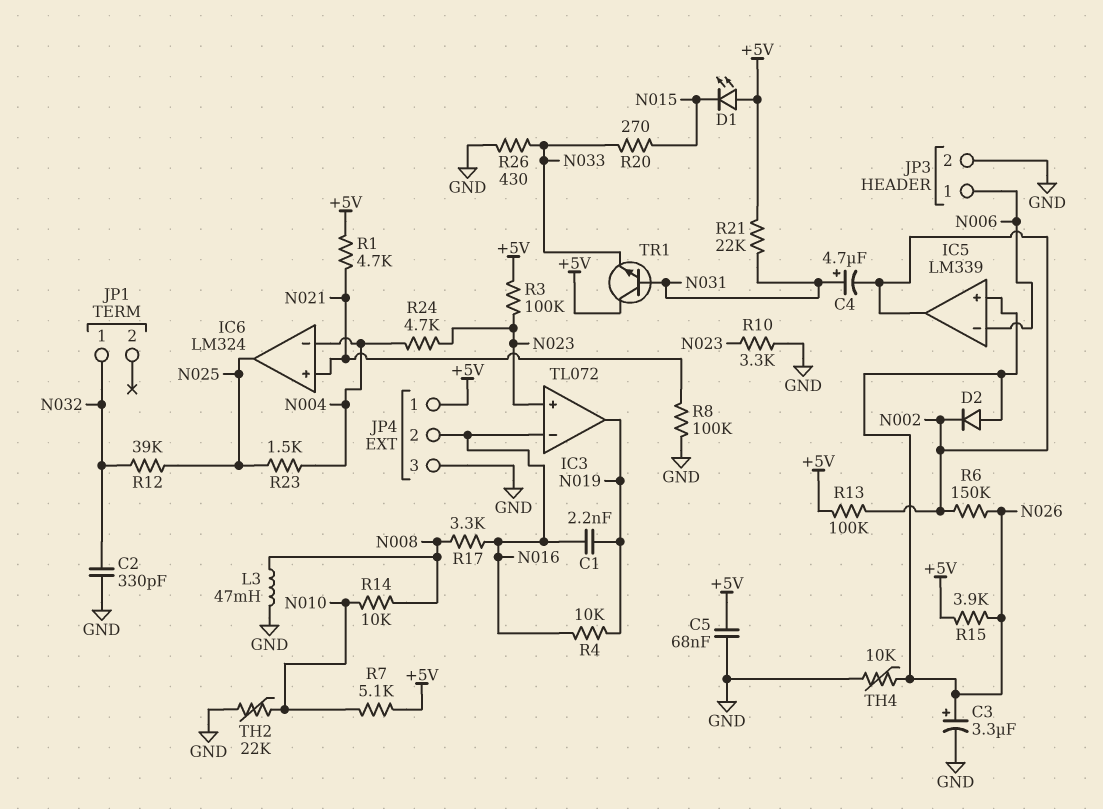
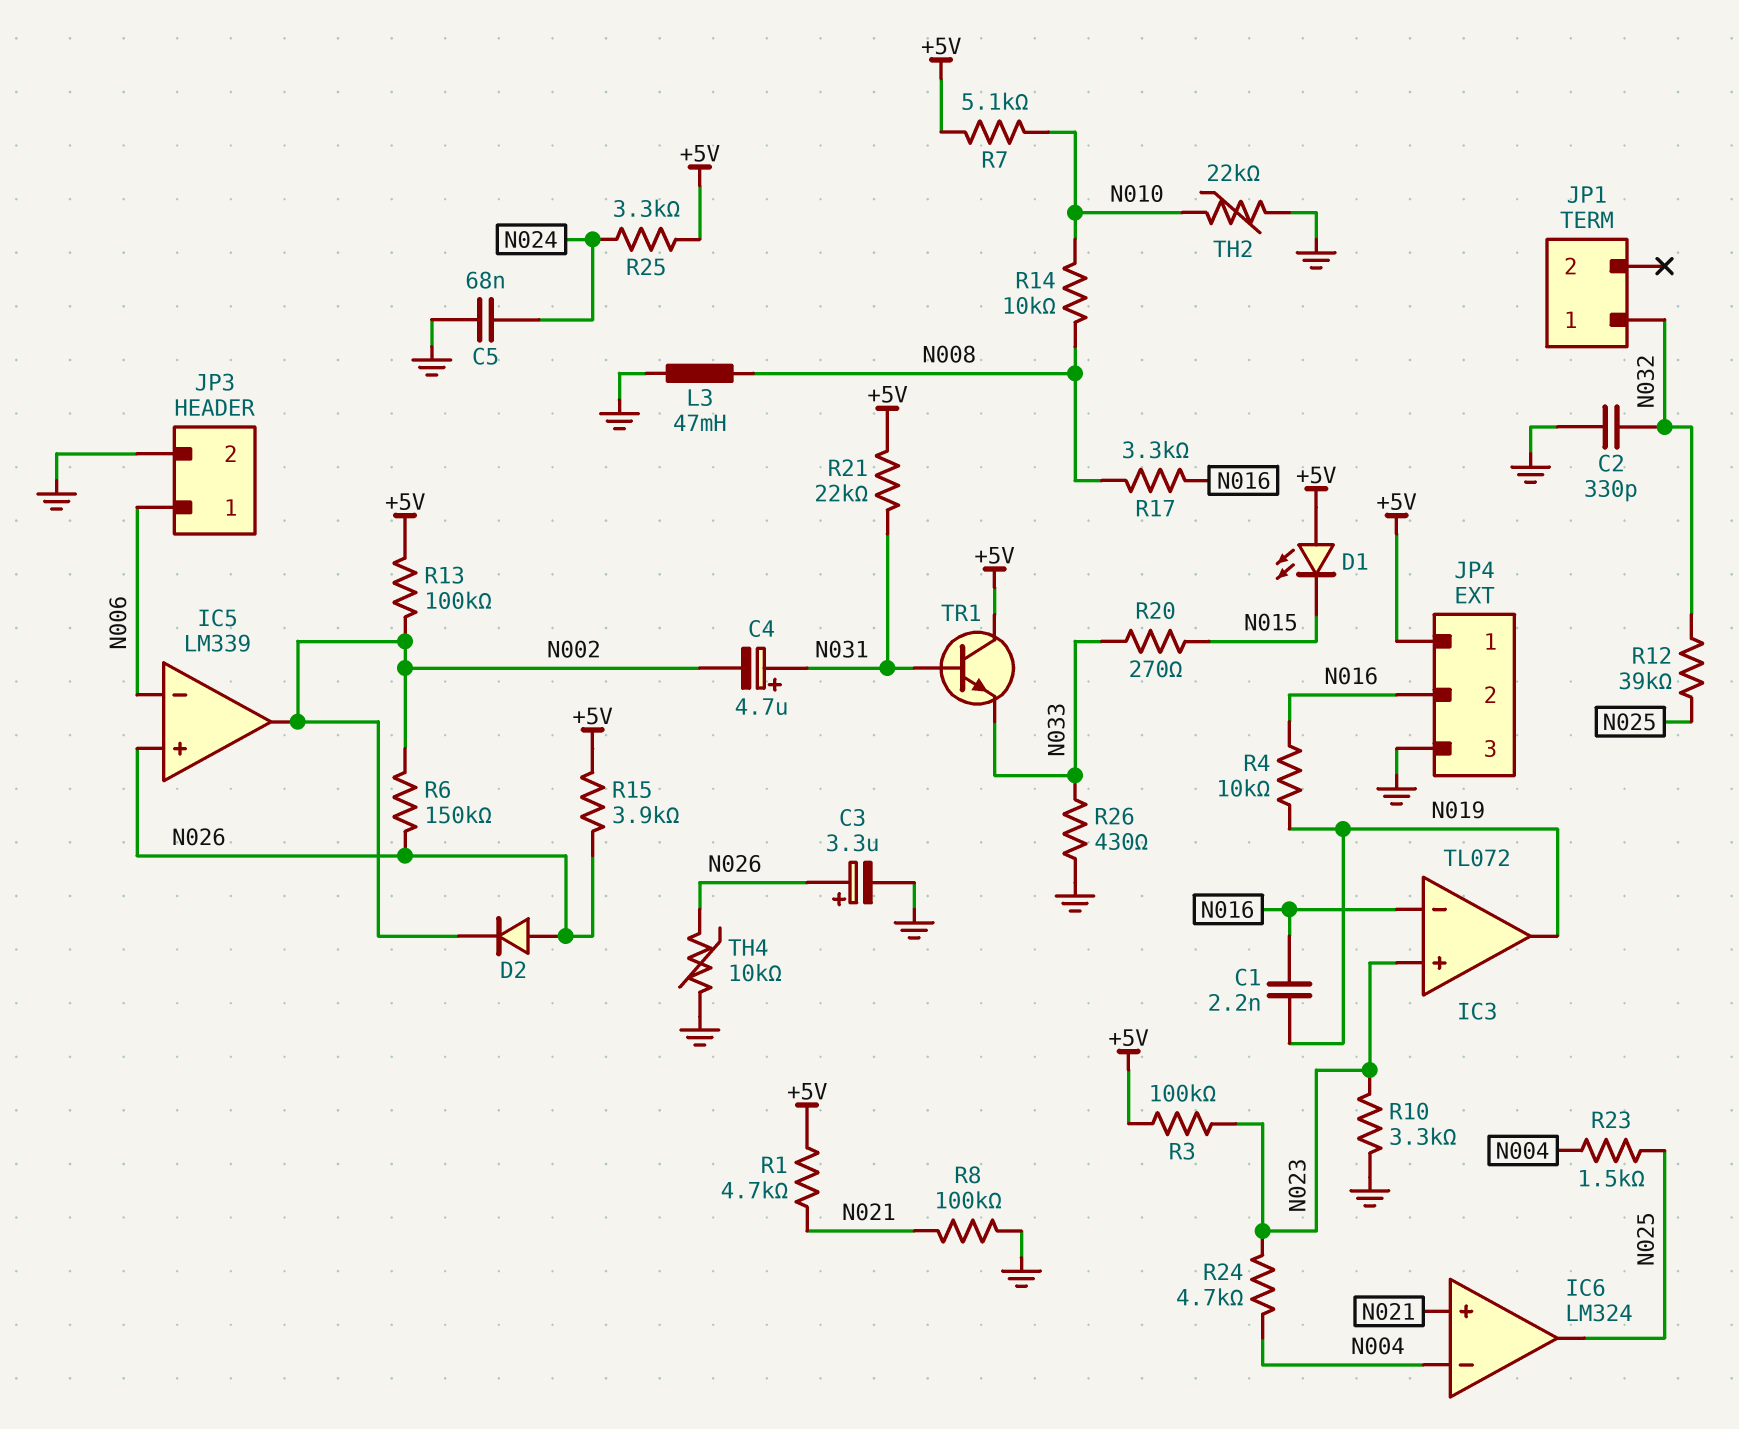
C5: 68nF (+5V, GND) -> 68nF (GND, N024)
R25: none -> 3.3k (+5V, N024)

